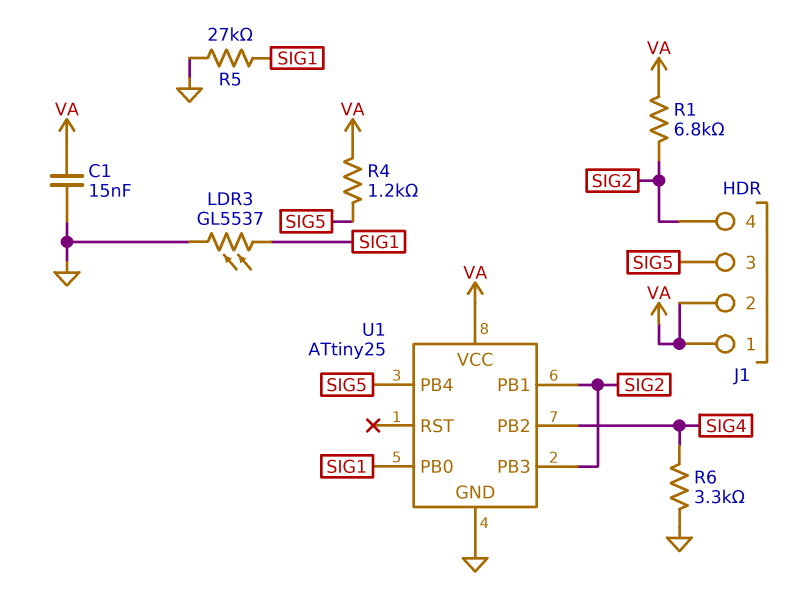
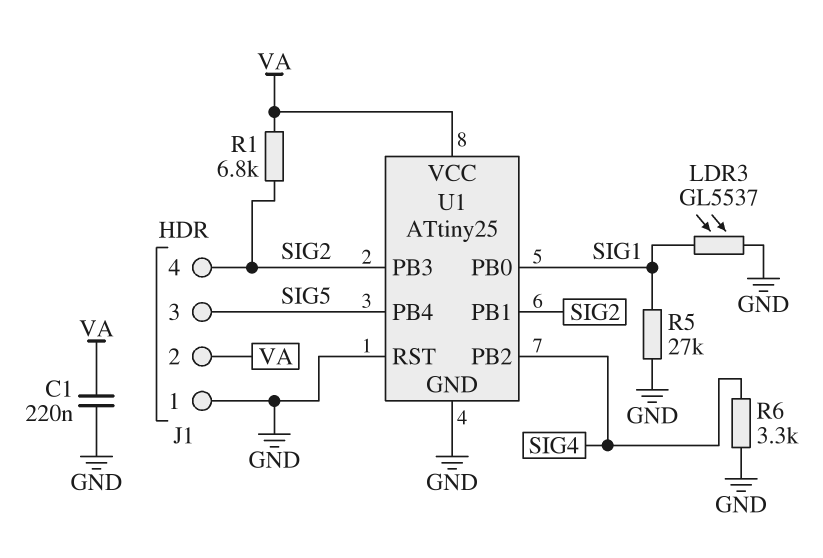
C1: 15nF (GND, VA) -> 220nF (GND, VA)
J1 pin 1: VA -> GND
R4: 1.2k (SIG5, VA) -> none
U1 pin RST: none -> GND

